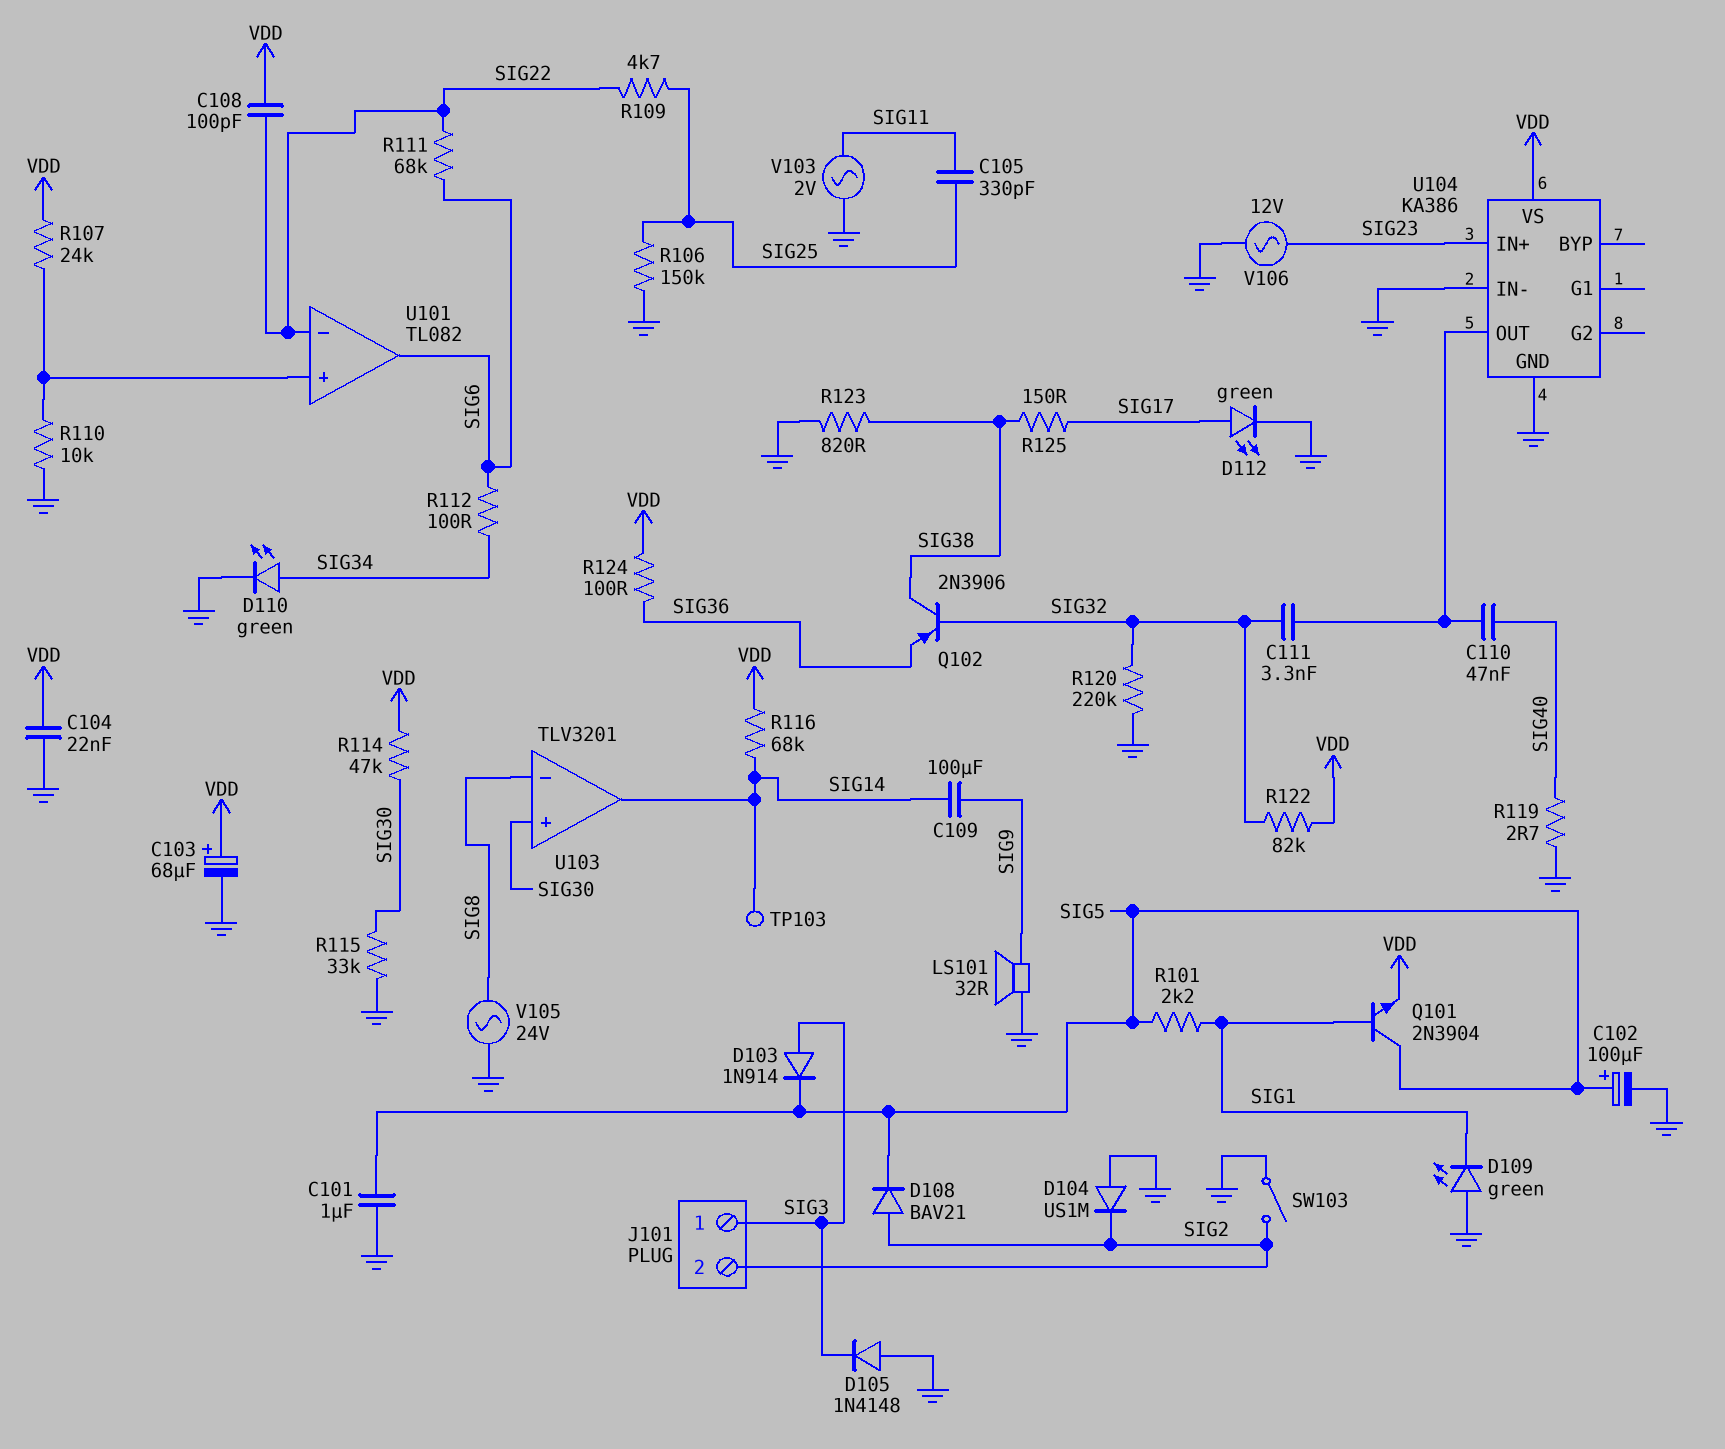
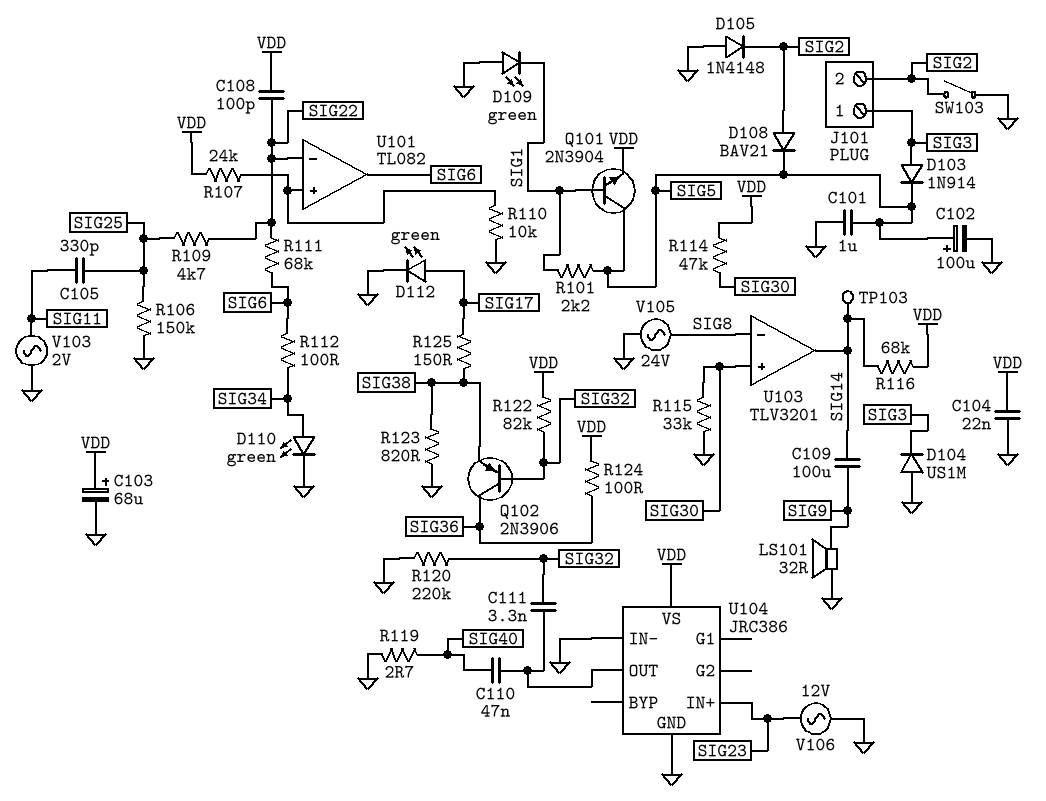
D104: diode US1M (A GND, K SIG2) -> diode US1M (A GND, K SIG3)
D105: diode 1N4148 (A GND, K SIG3) -> diode 1N4148 (A GND, K SIG2)
Q102: PNP 2N3906 (B SIG32, C SIG38, E SIG36) -> PNP 2N3906 (B SIG32, C SIG36, E SIG38)
U104: KA386 -> JRC386

